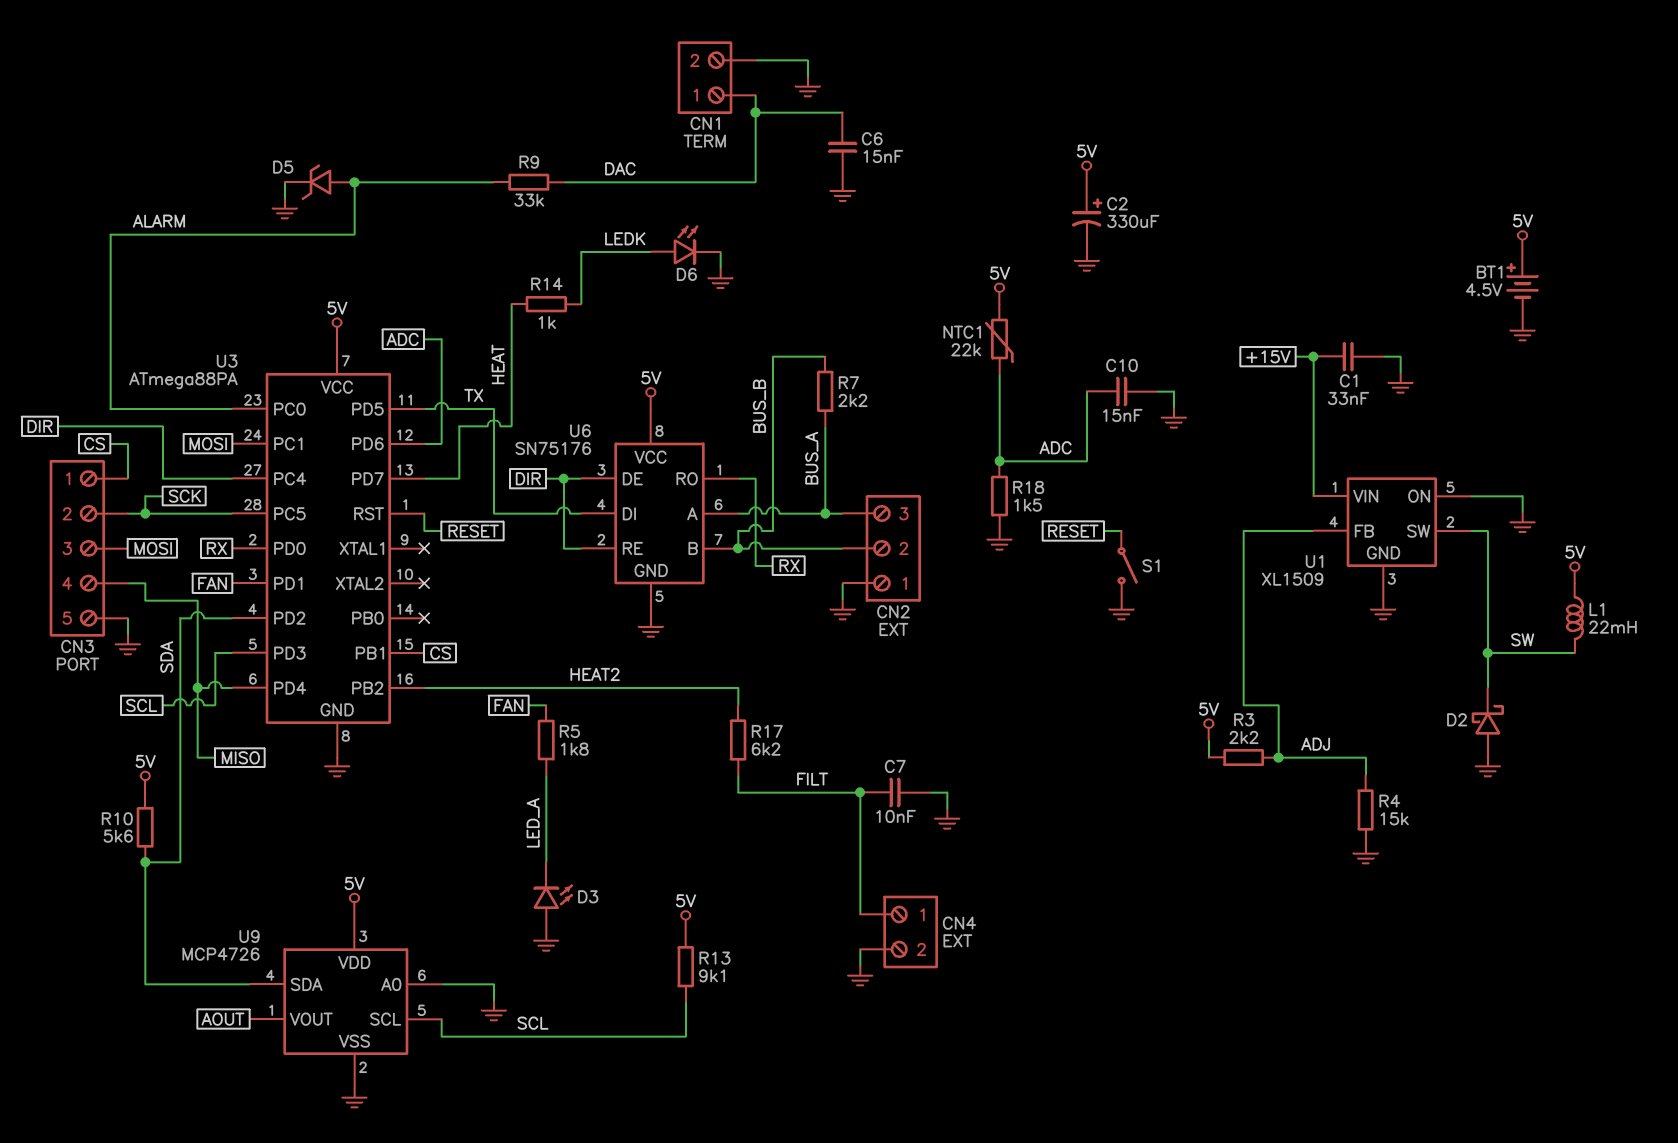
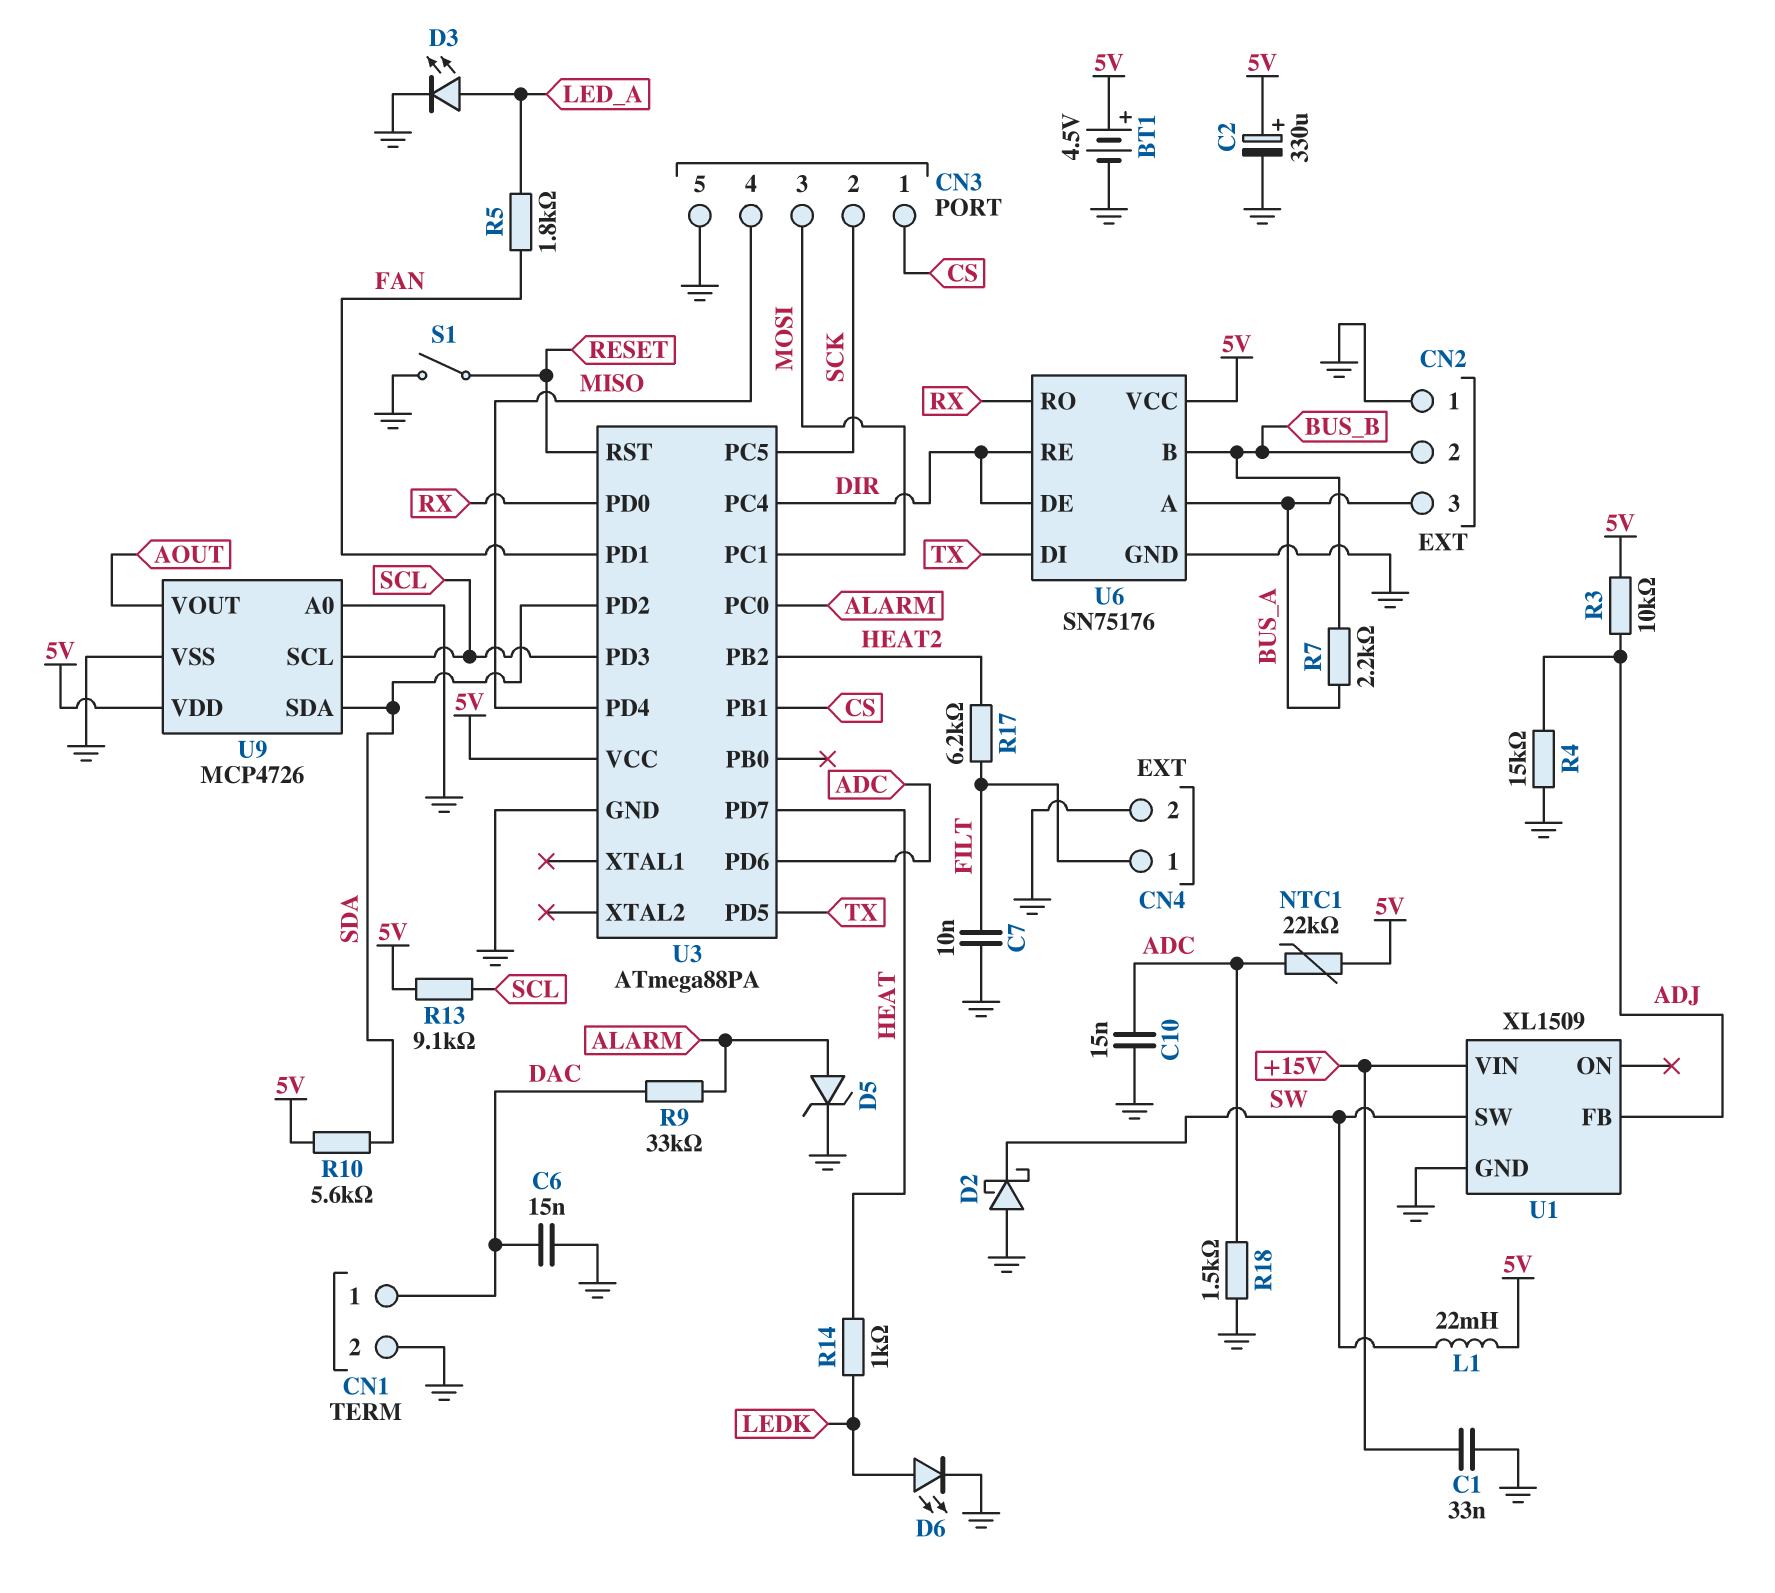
D3: LED (A GND, K LED_A) -> LED (A LED_A, K GND)
R3: 2.2k (5V, ADJ) -> 10k (5V, ADJ)
U1 pin ON: GND -> none

